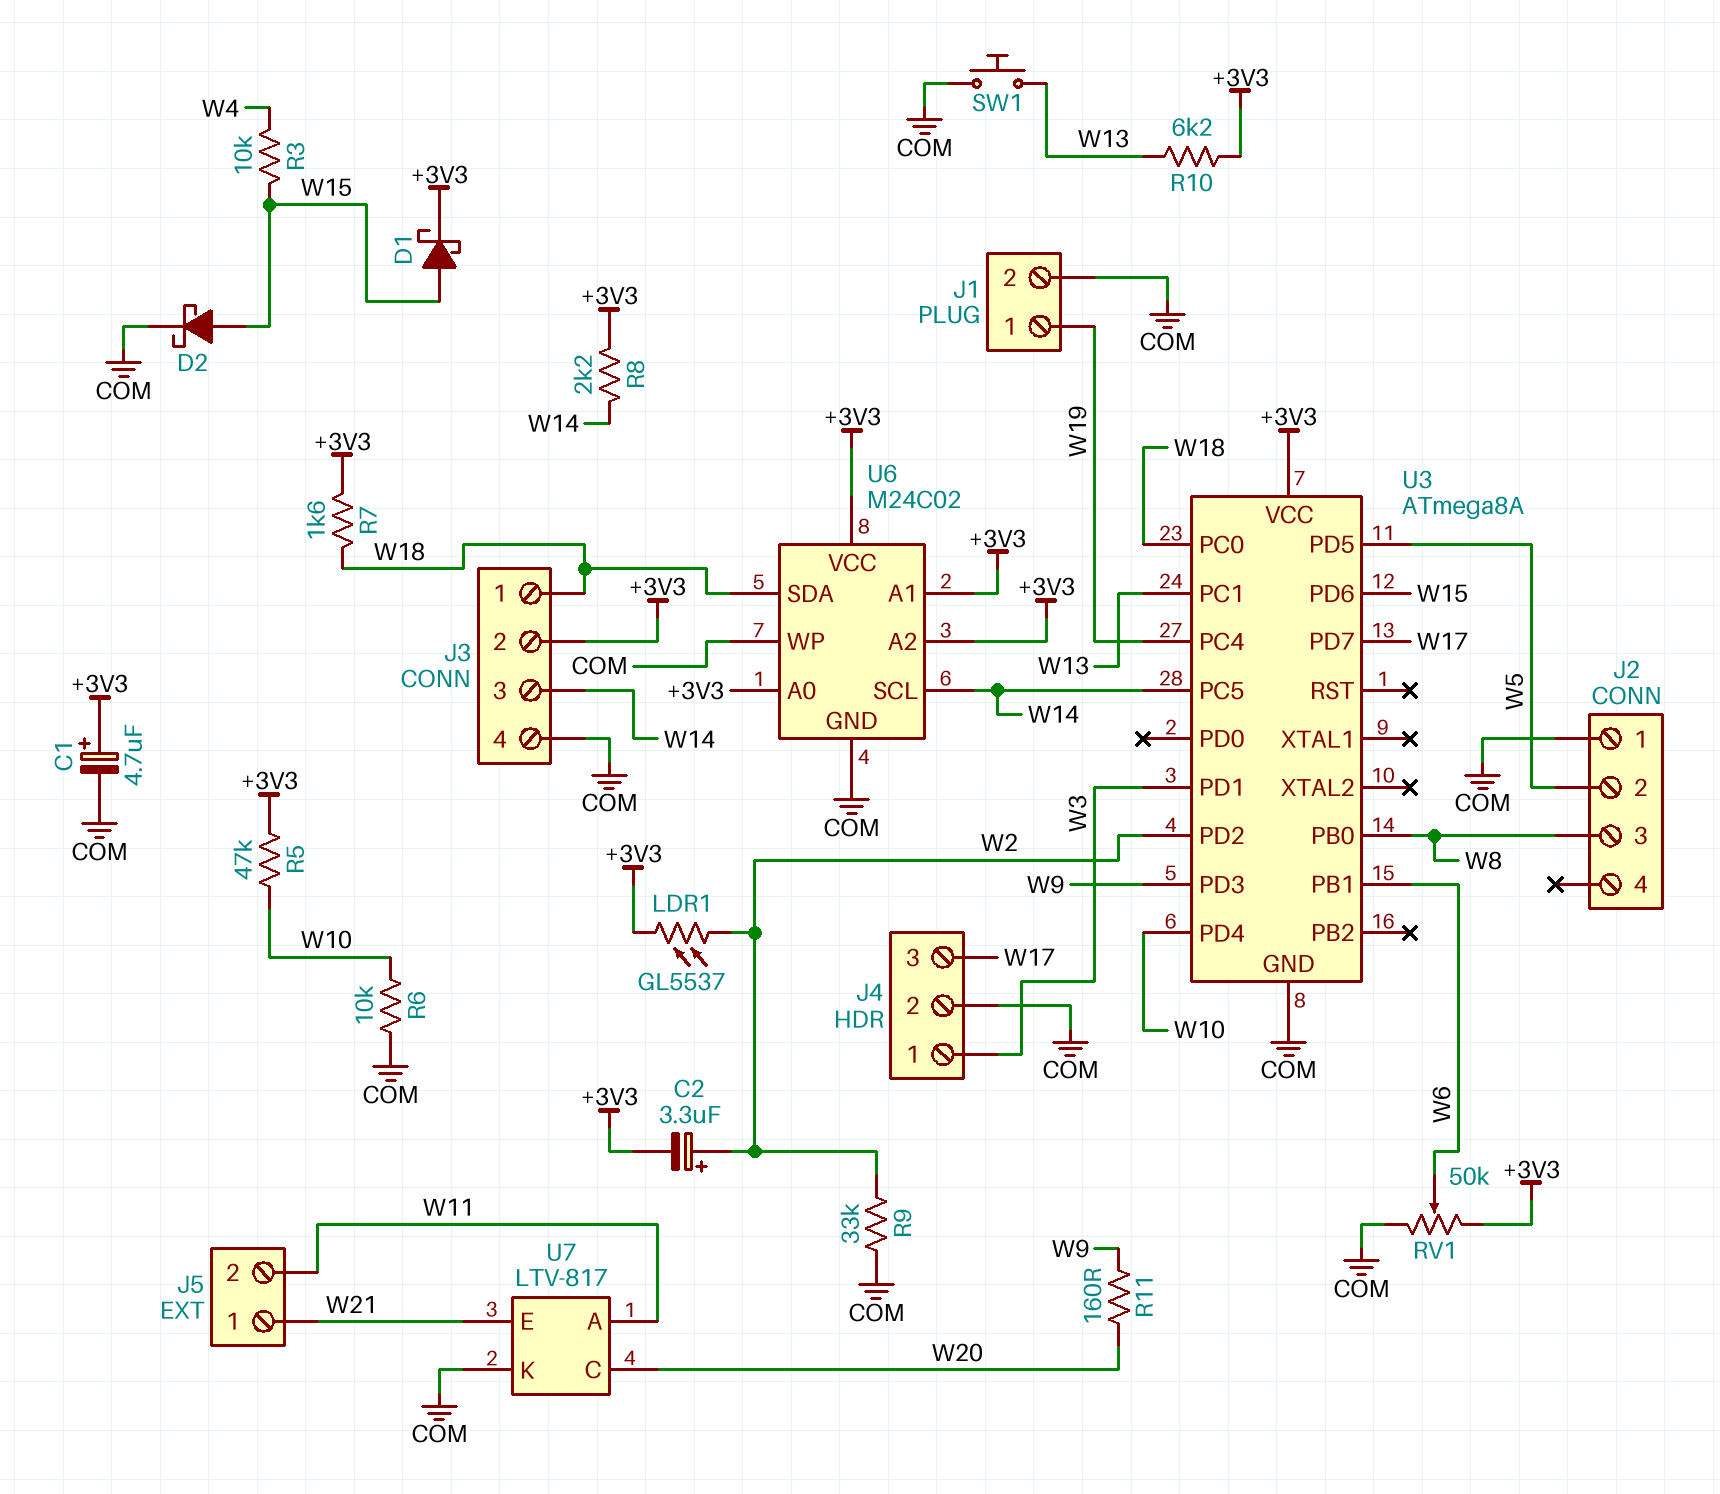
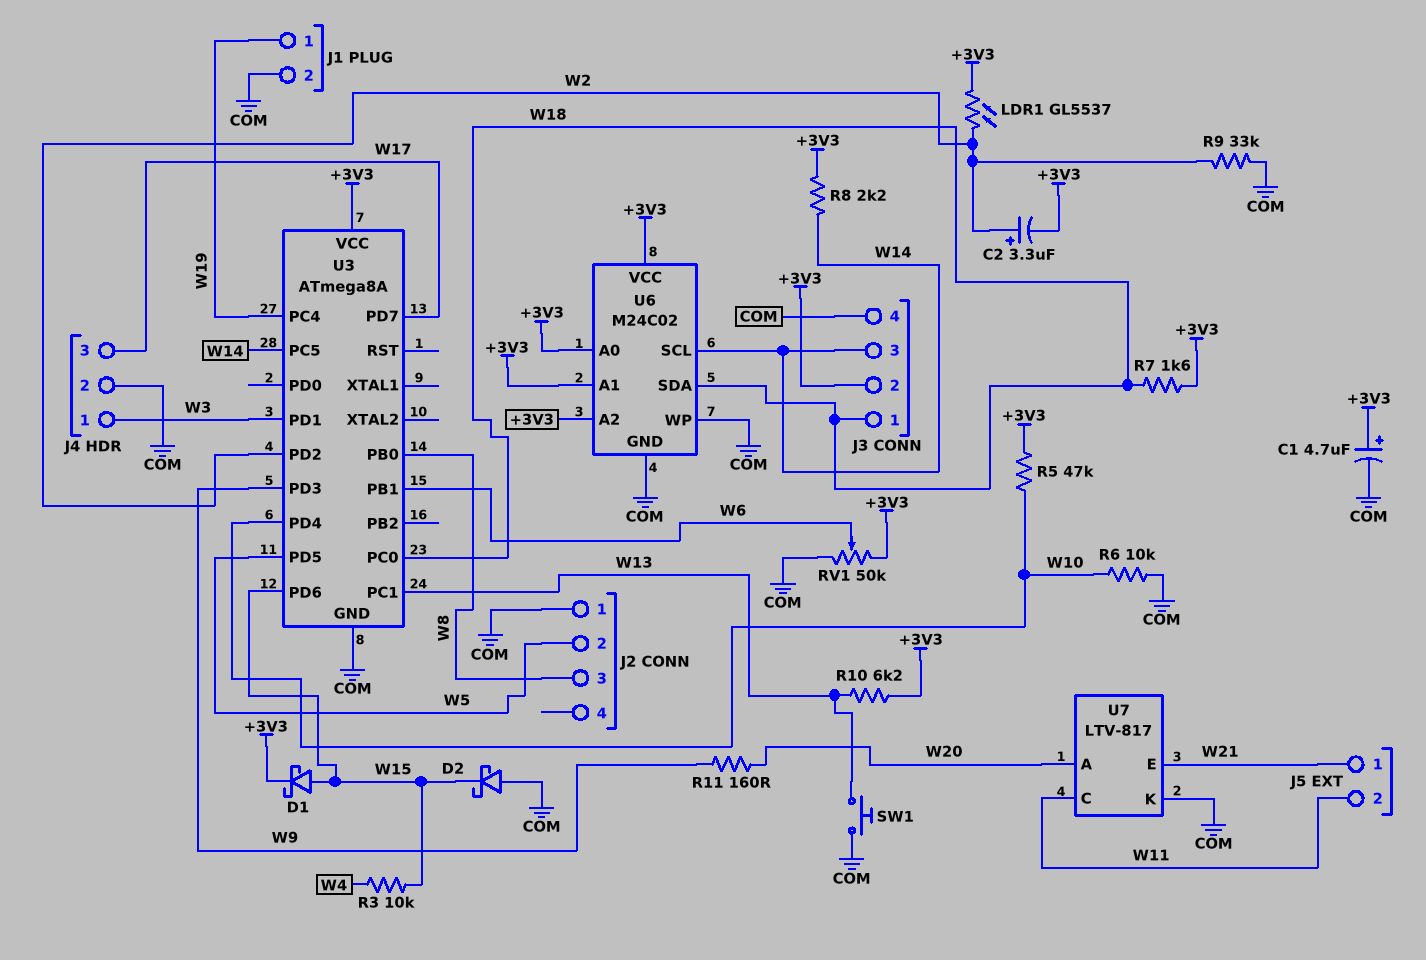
D2: schottky (A W15, K COM) -> schottky (A COM, K W15)
U7 pin A: W11 -> W20
U7 pin C: W20 -> W11

